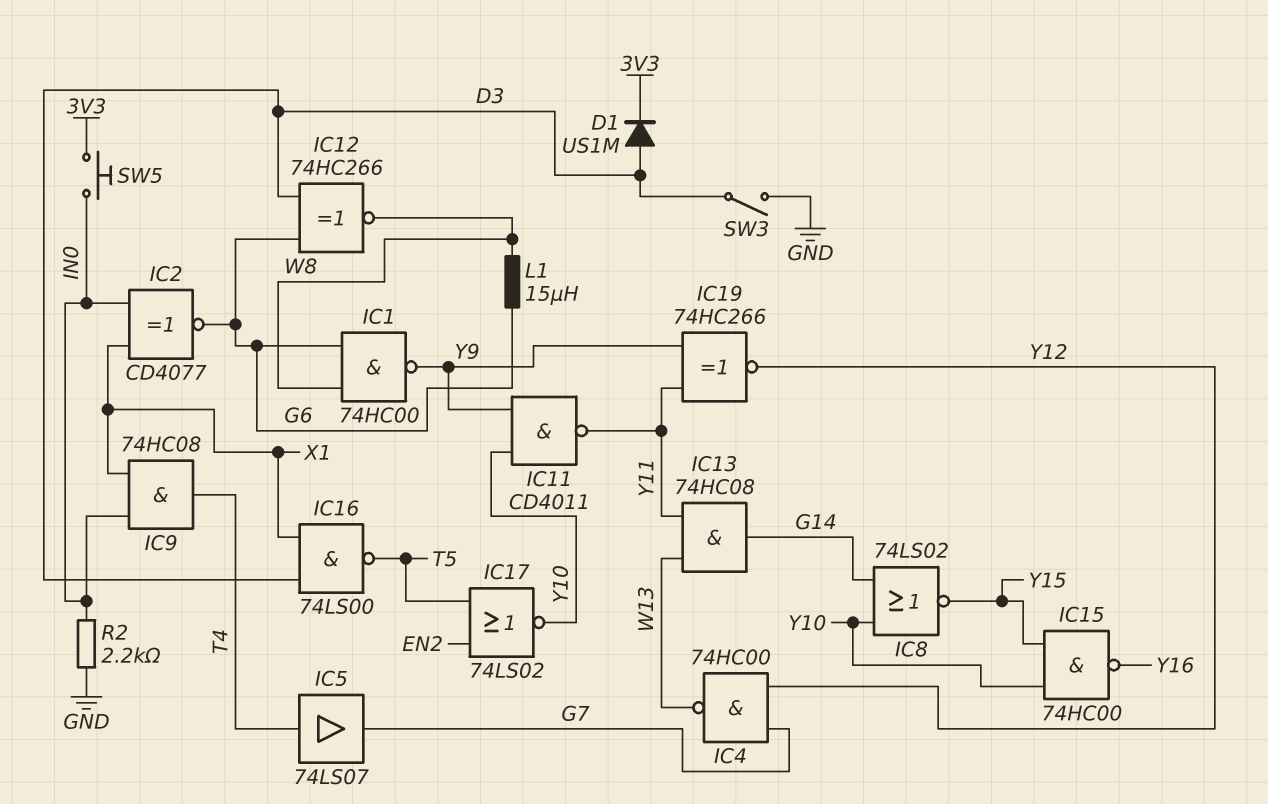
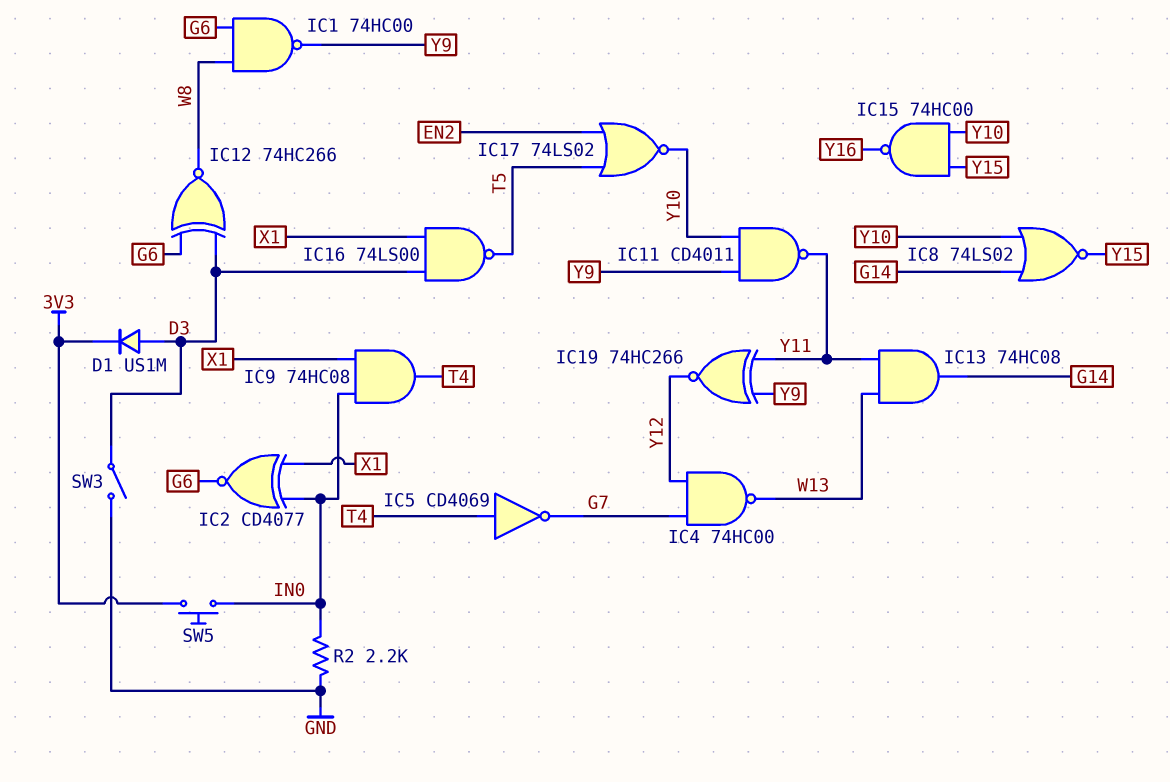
IC5: buffer 74LS07 (in T4, out G7) -> NOT CD4069 (in T4, out G7)
L1: 15uH (G6, W8) -> none

